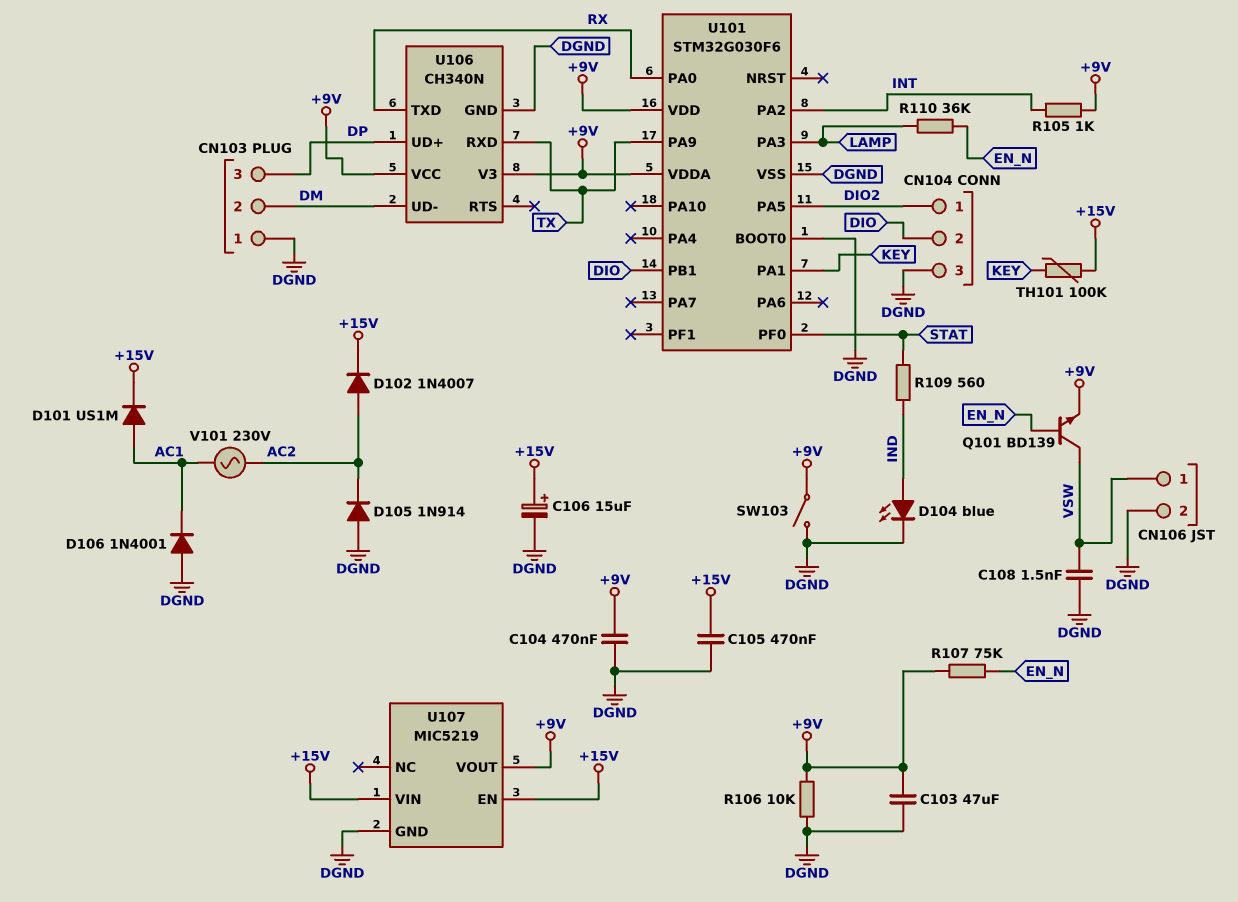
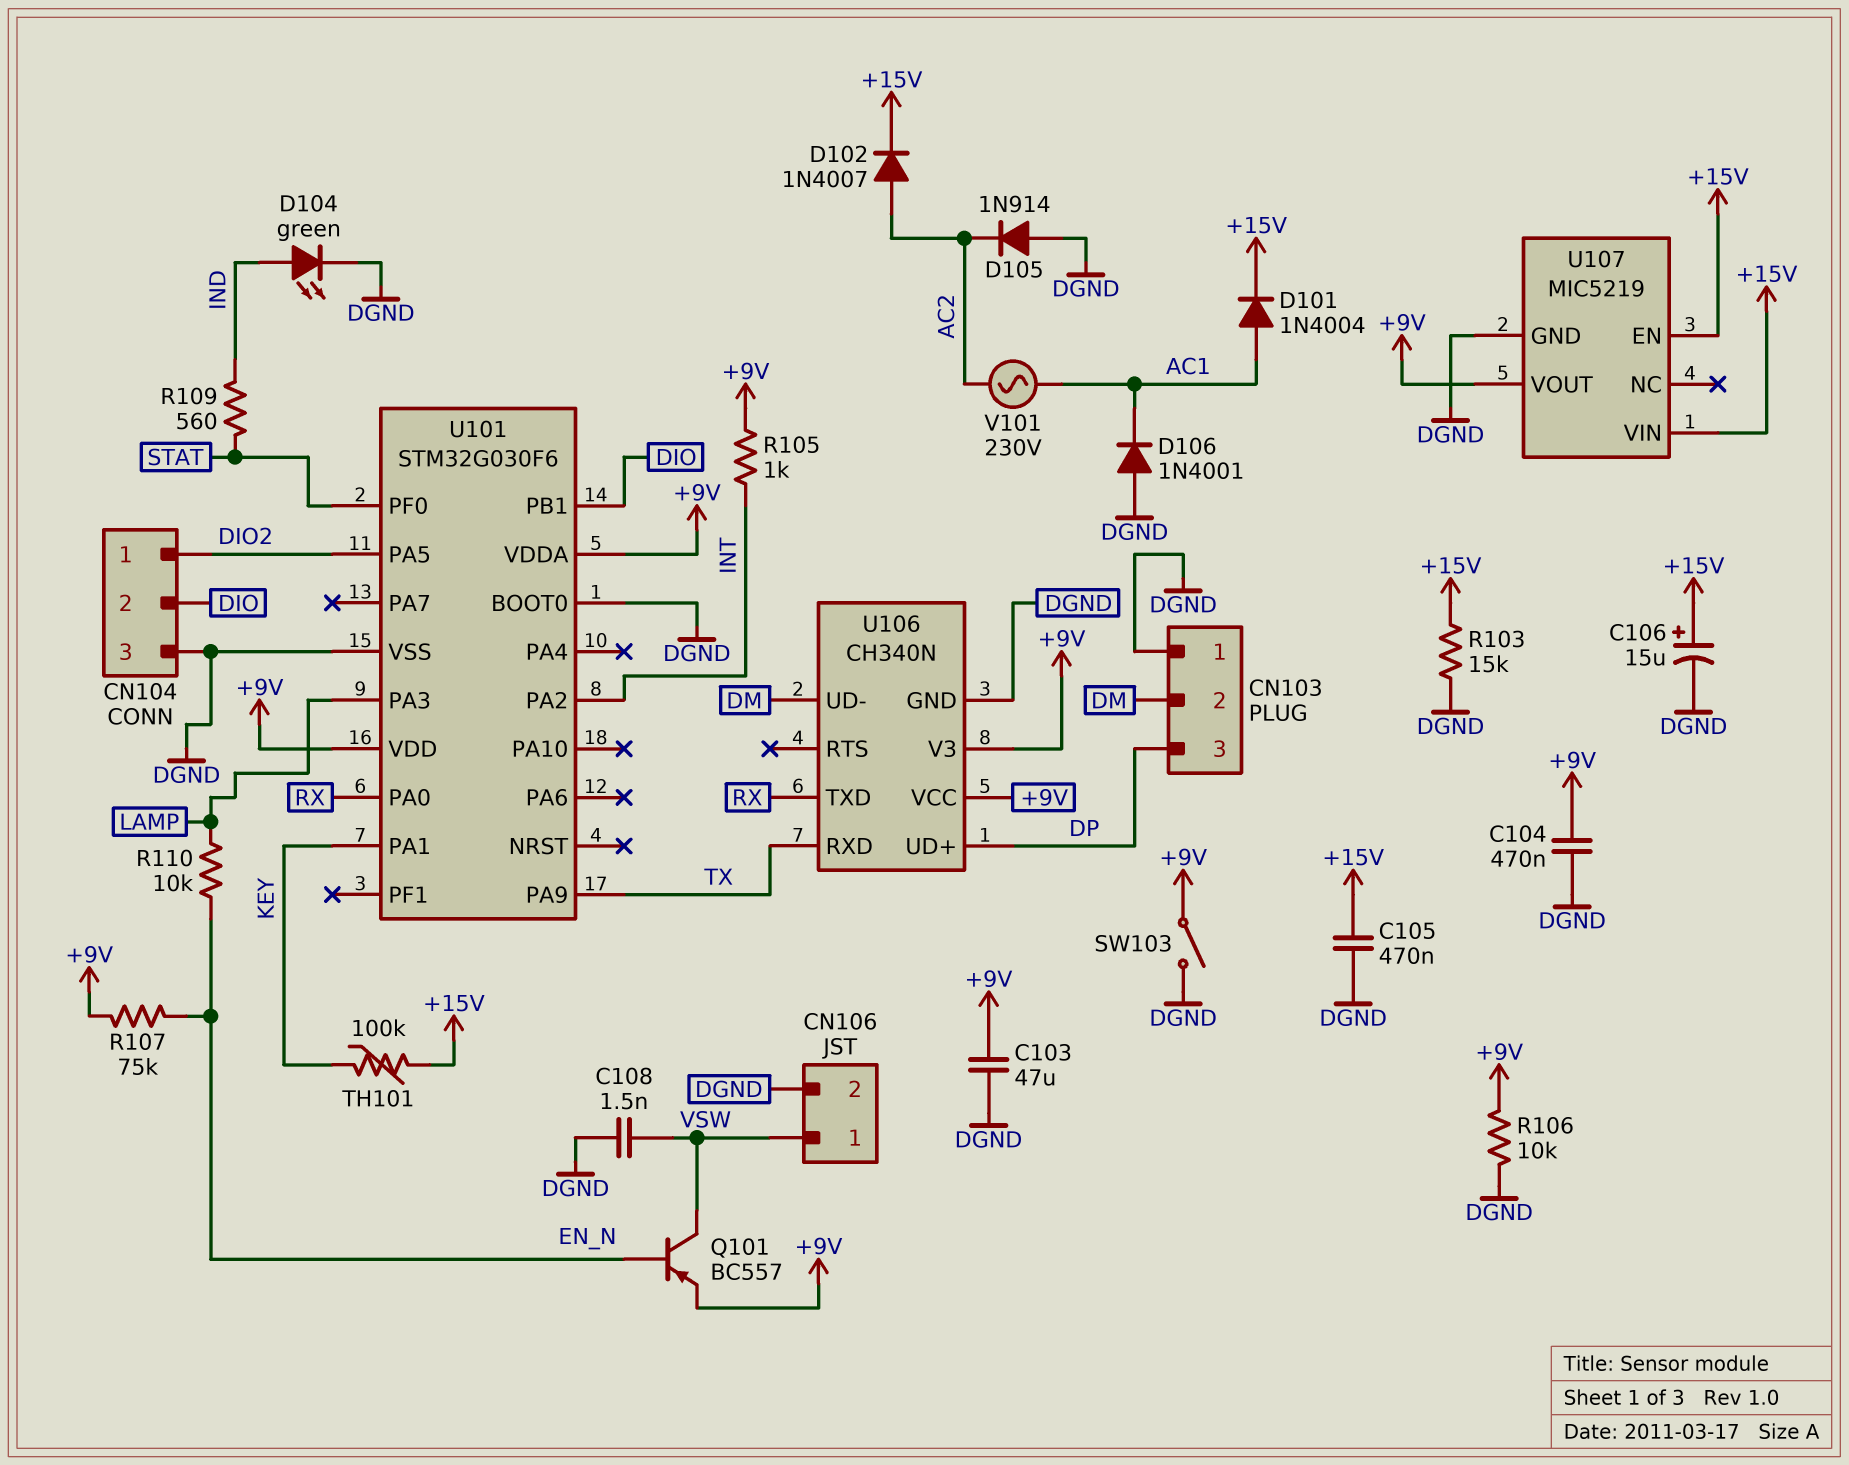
D101: diode US1M (A AC1, K +15V) -> diode 1N4004 (A AC1, K +15V)
D104: LED blue (A IND, K DGND) -> LED green (A IND, K DGND)
Q101: NPN BD139 (B EN_N, C VSW, E +9V) -> PNP BC557 (B EN_N, C VSW, E +9V)
R103: none -> 15k (+15V, DGND)
R110: 36k (EN_N, LAMP) -> 10k (EN_N, LAMP)

